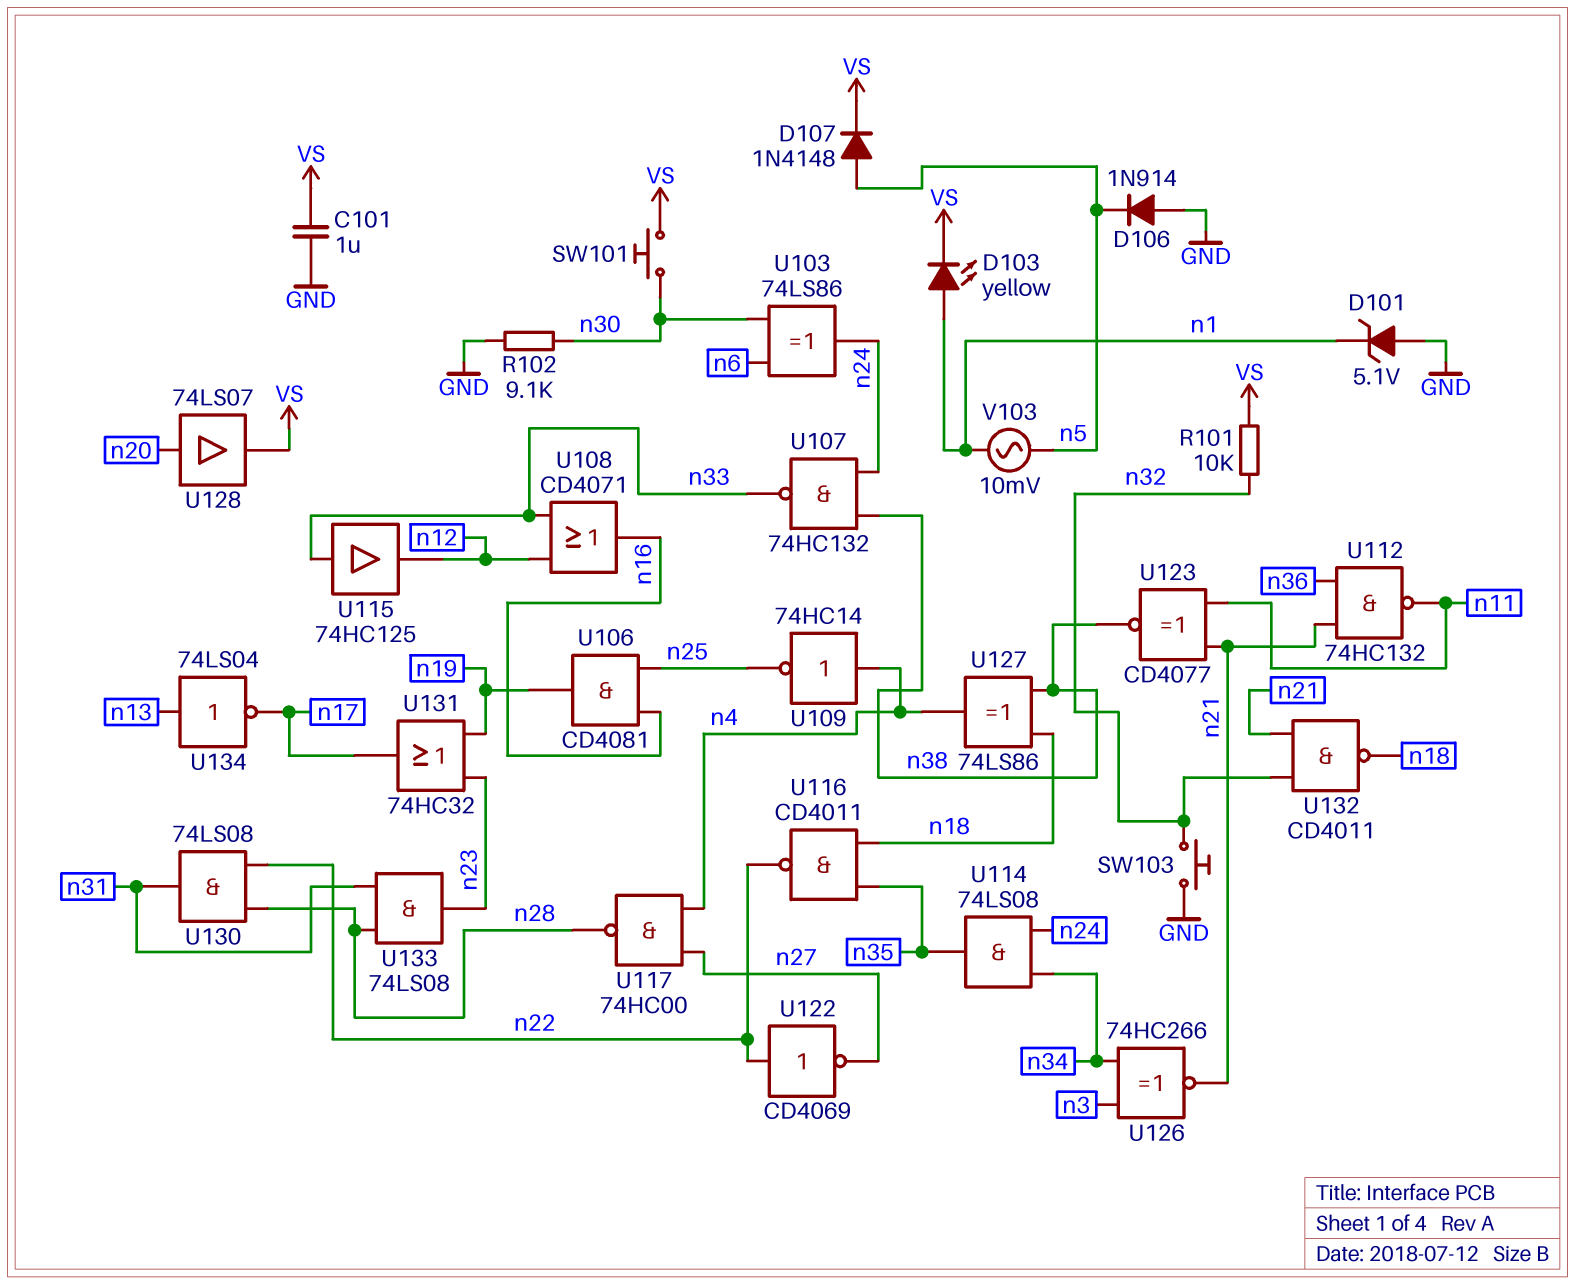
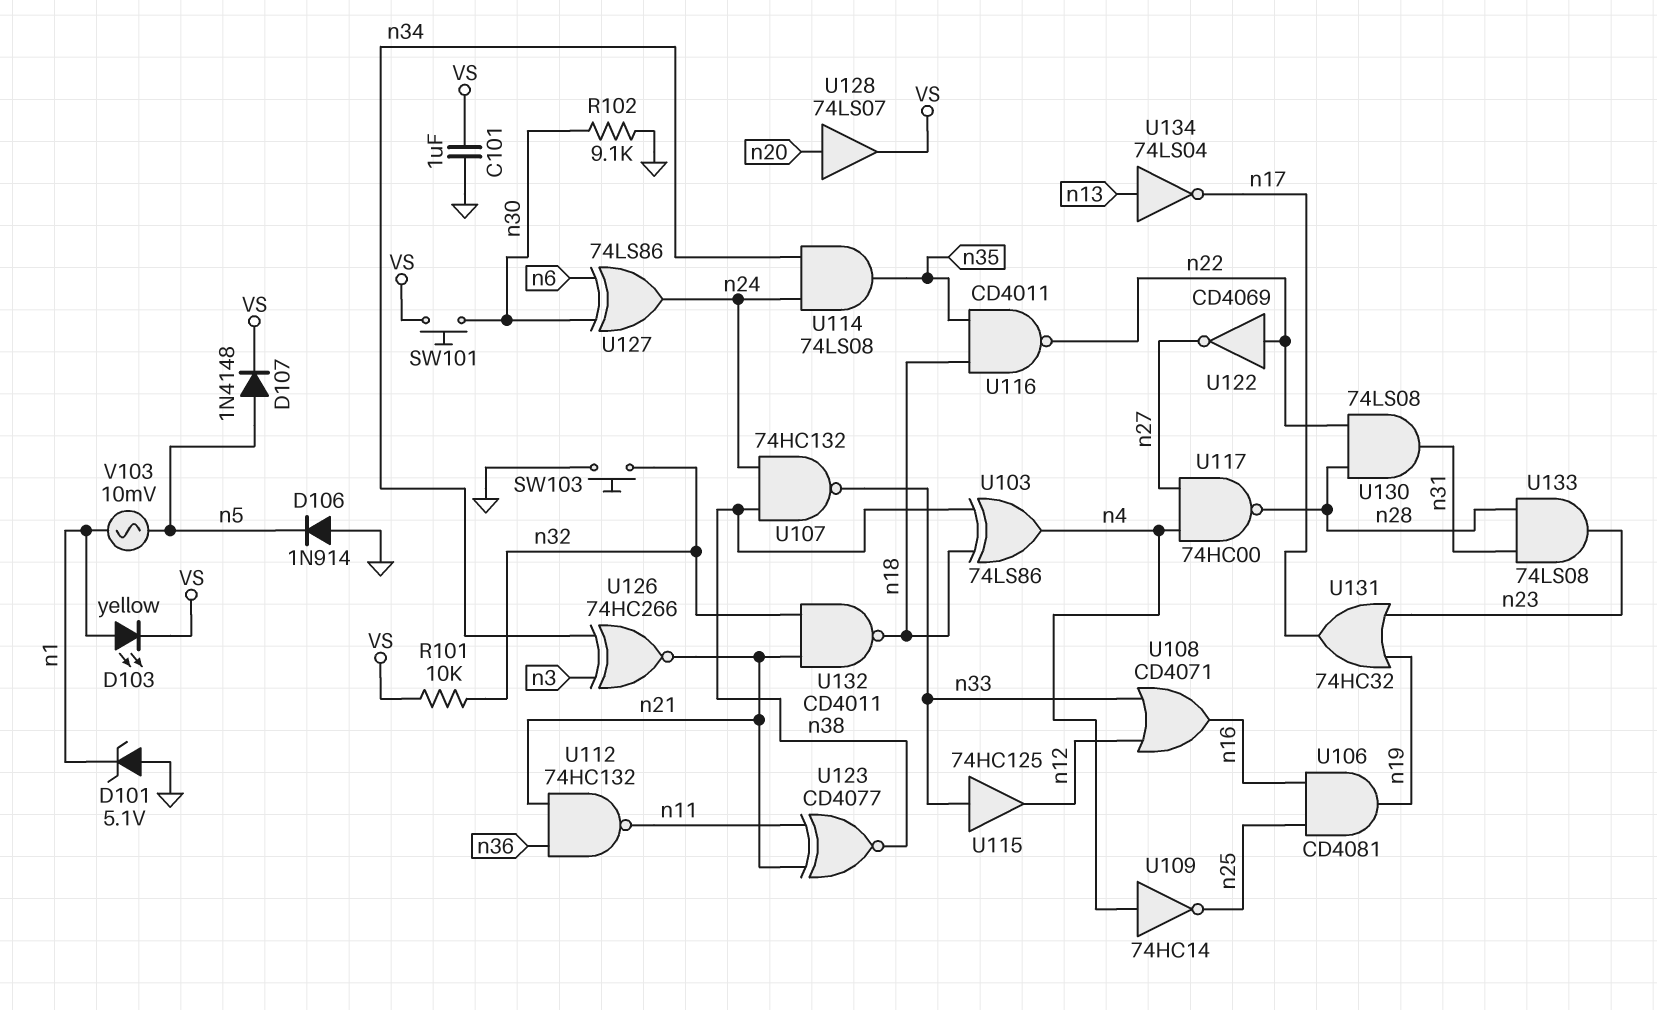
U103: XOR 74LS86 (in n6, in n30, out n24) -> XOR 74LS86 (in n18, in n38, out n4)
U127: XOR 74LS86 (in n18, in n38, out n4) -> XOR 74LS86 (in n6, in n30, out n24)

